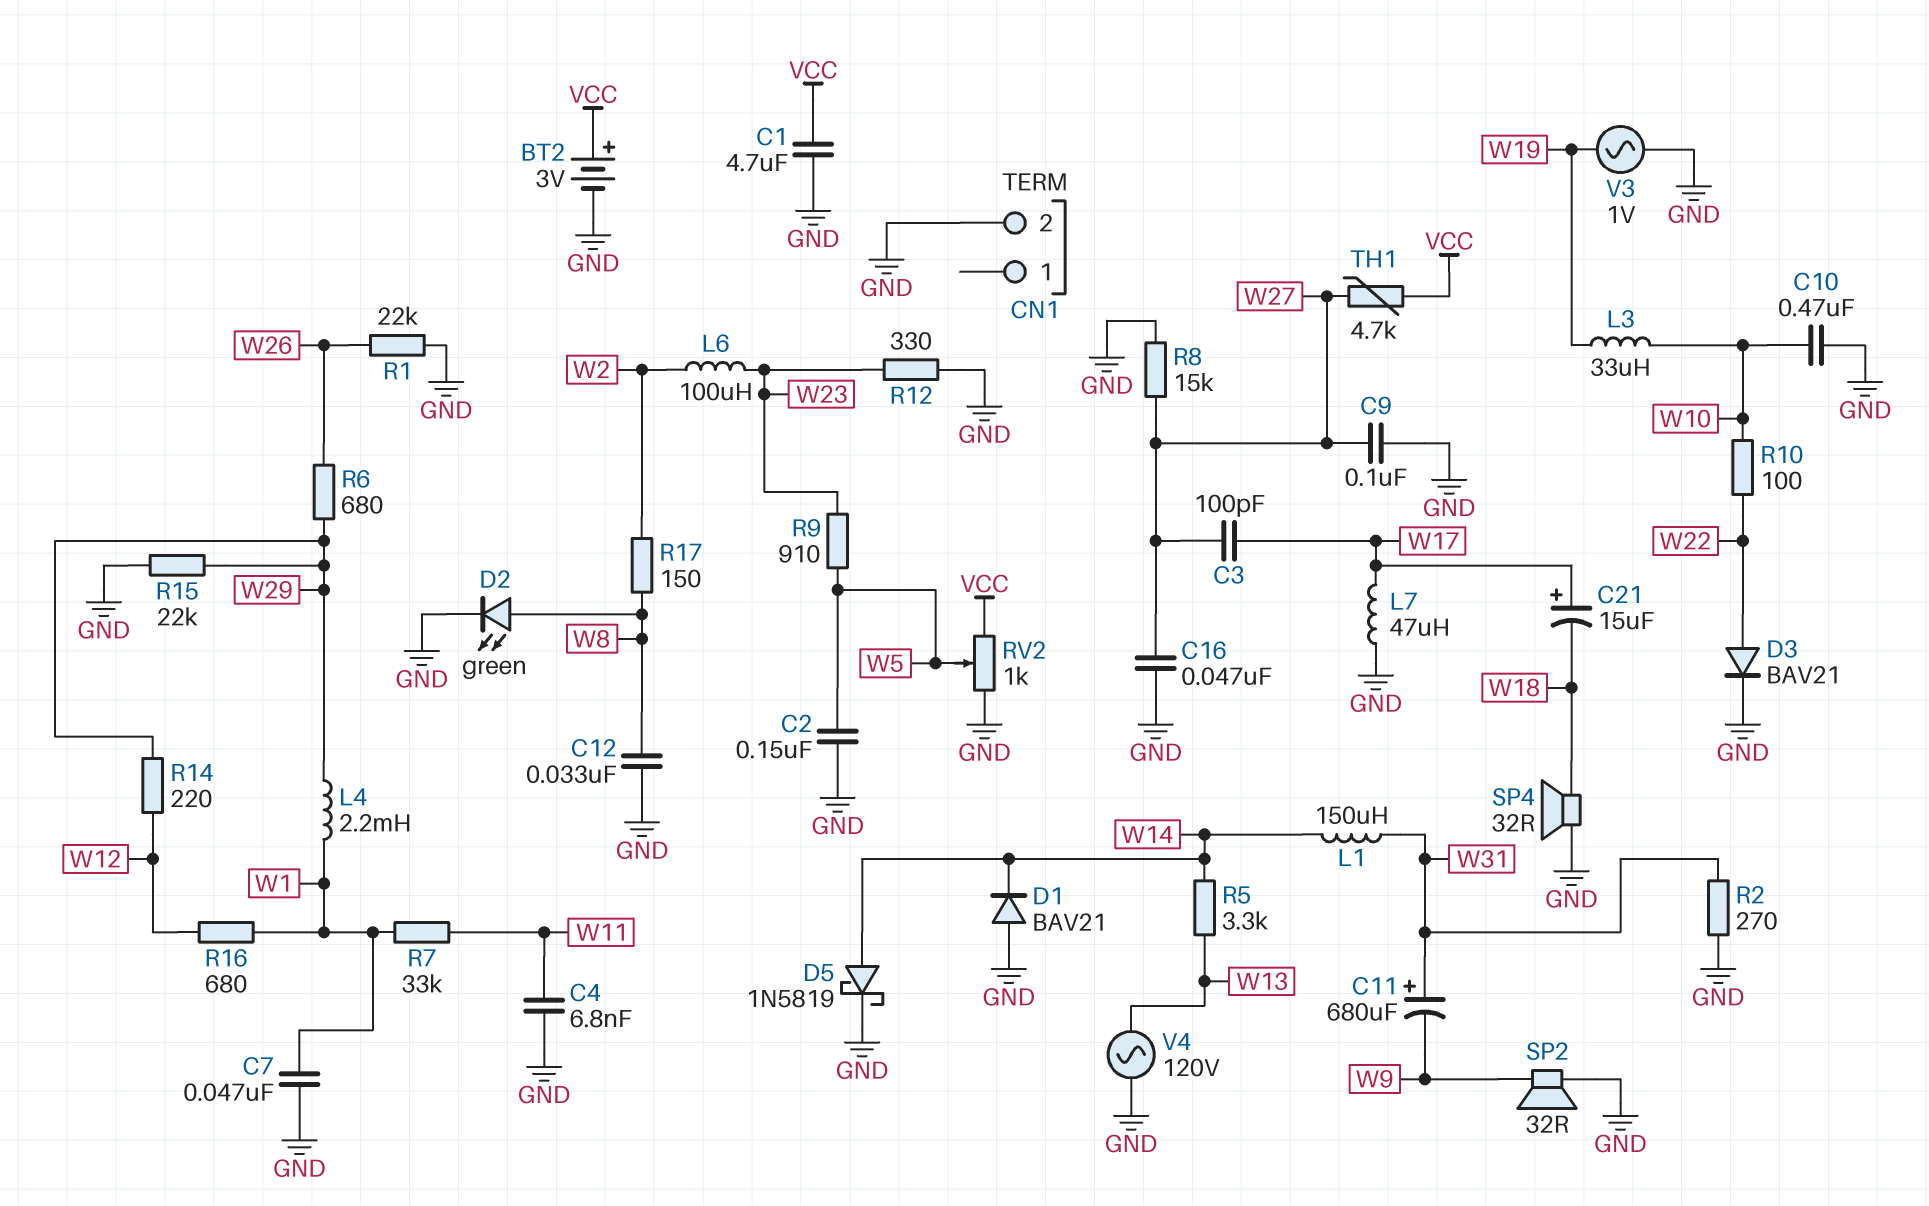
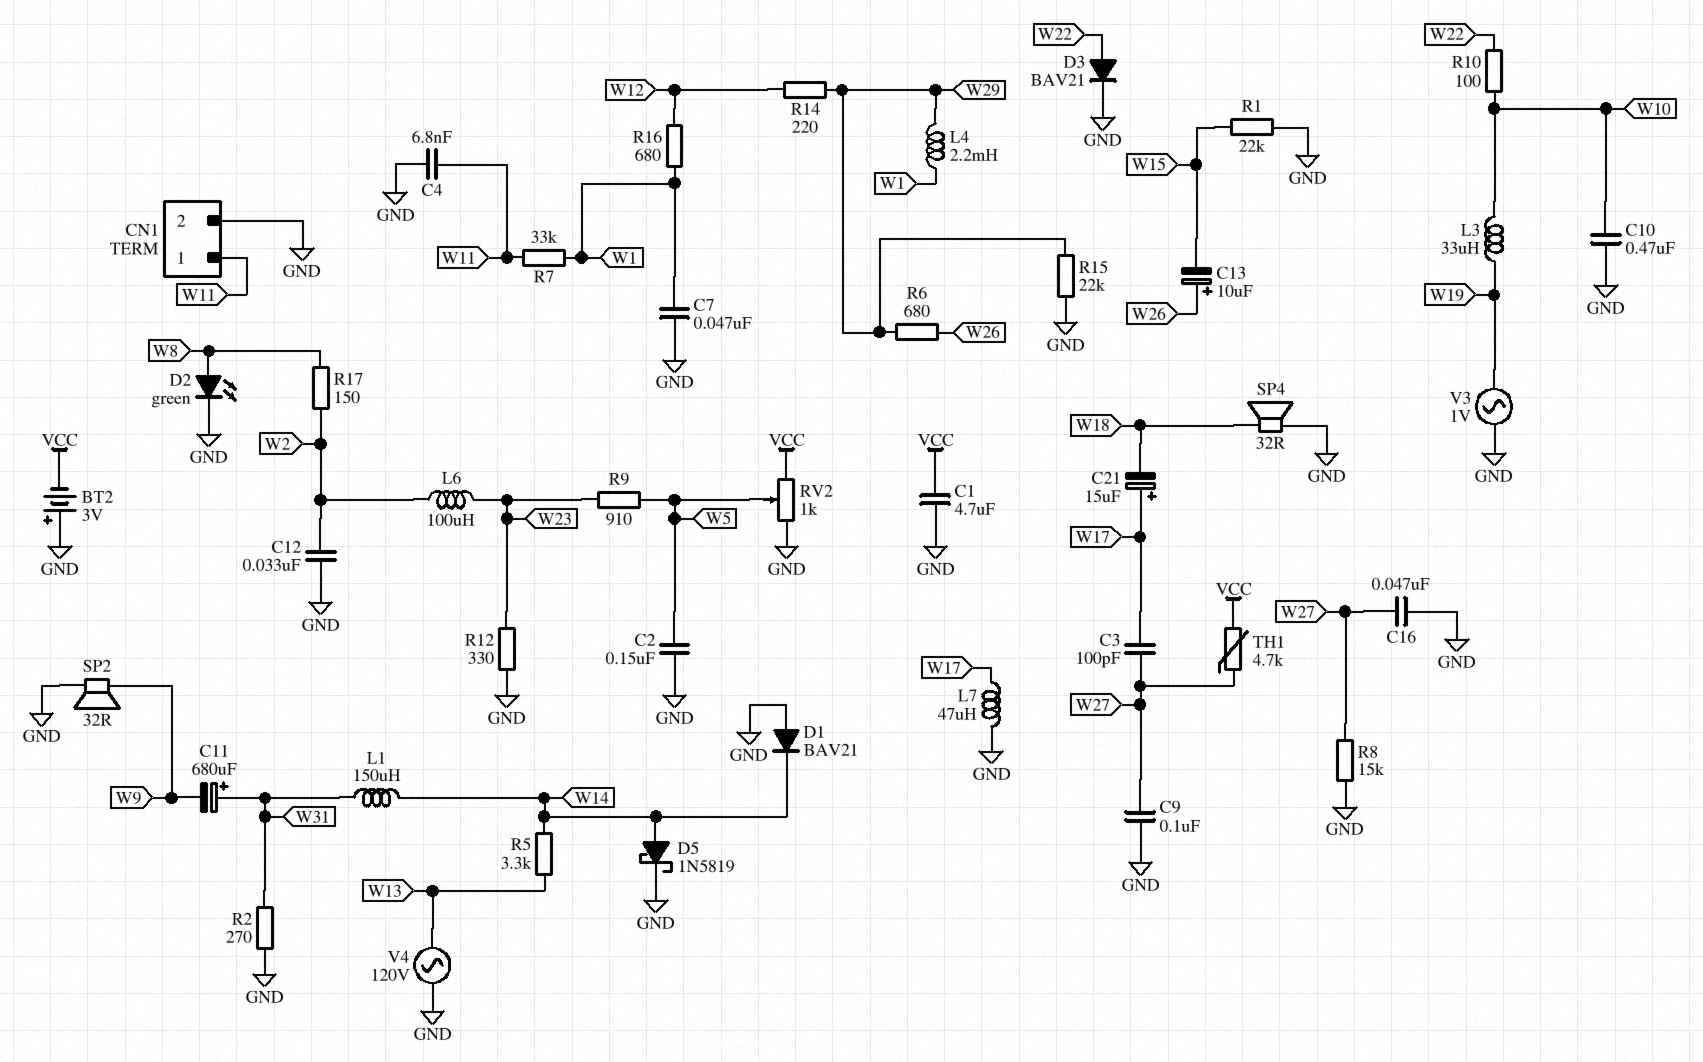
BT2: 3V (plus VCC, minus GND) -> 3V (plus GND, minus VCC)
C12: 33nF (GND, W8) -> 33nF (GND, W2)
C13: none -> 10uF (plus W26, minus W15)
CN1 pin 1: none -> W11
R1: 22k (GND, W26) -> 22k (GND, W15)

